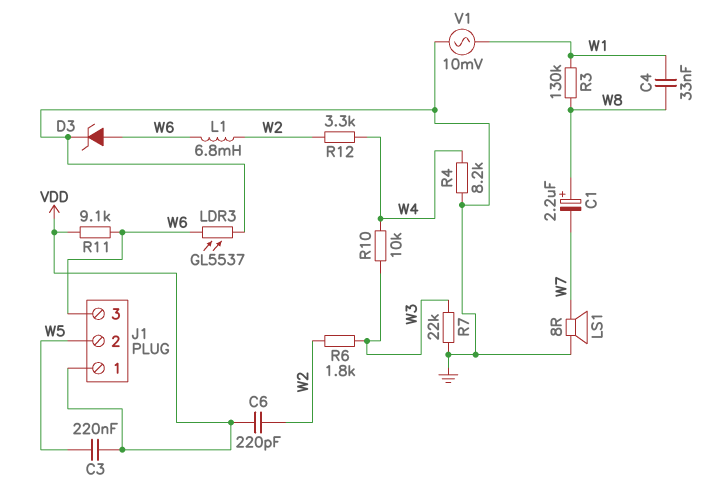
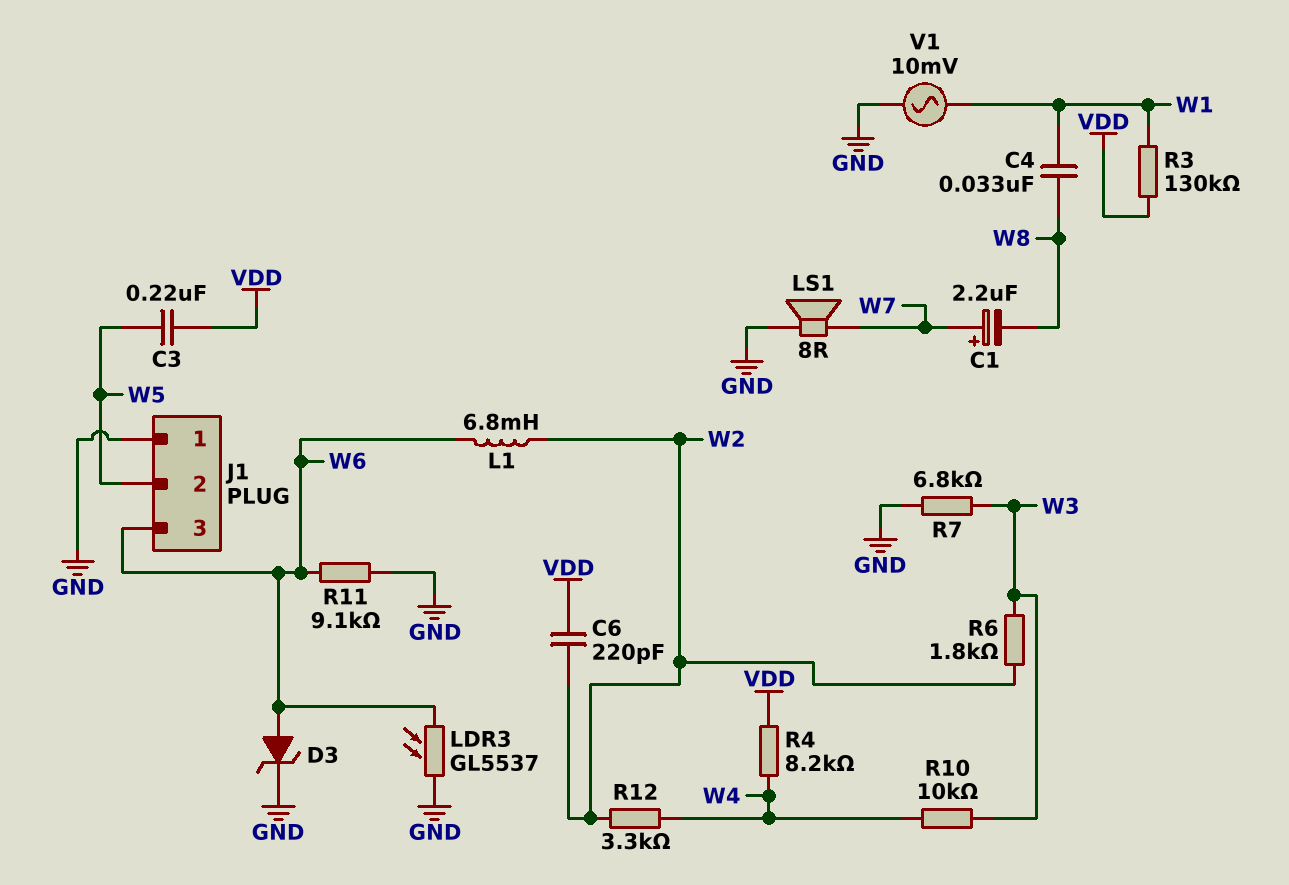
C1: 2.2uF (plus W8, minus W7) -> 2.2uF (plus W7, minus W8)
J1 pin 1: VDD -> GND
R3: 130k (W1, W8) -> 130k (VDD, W1)
R4: 8.2k (GND, W4) -> 8.2k (VDD, W4)
R7: 22k (GND, W3) -> 6.8k (GND, W3)
R11: 9.1k (VDD, W6) -> 9.1k (GND, W6)

